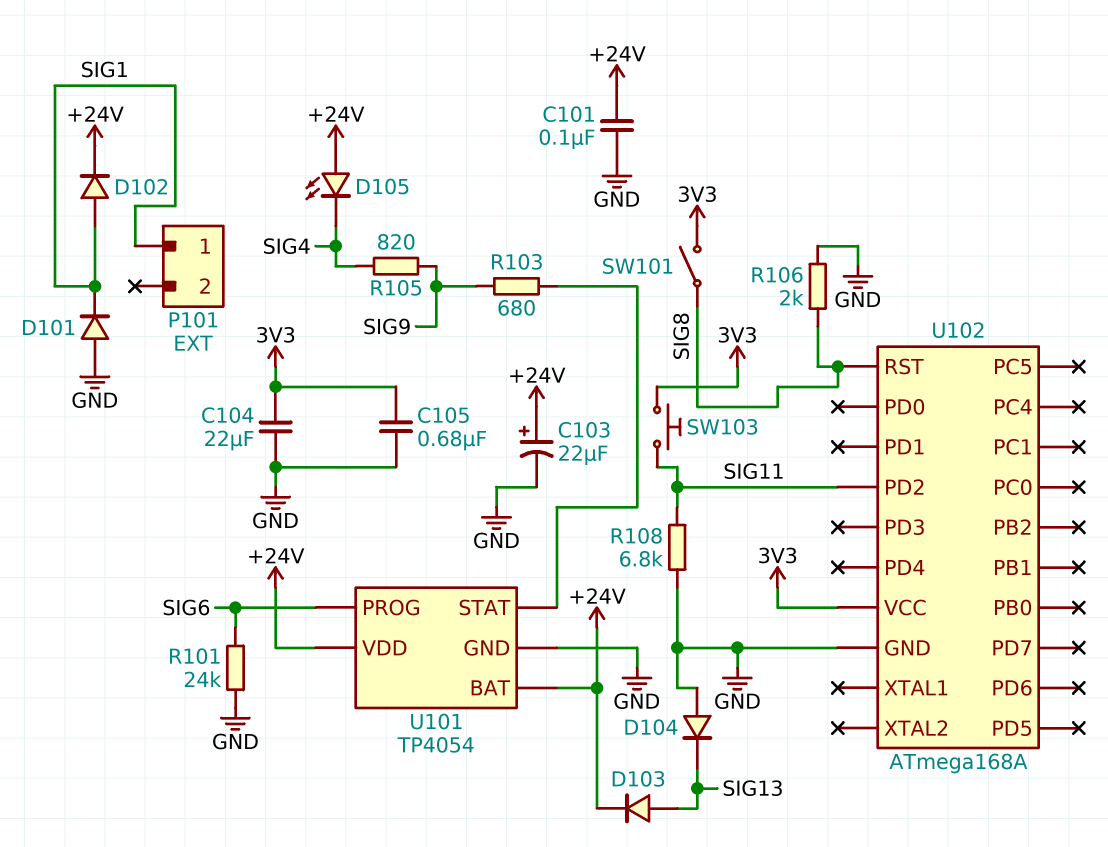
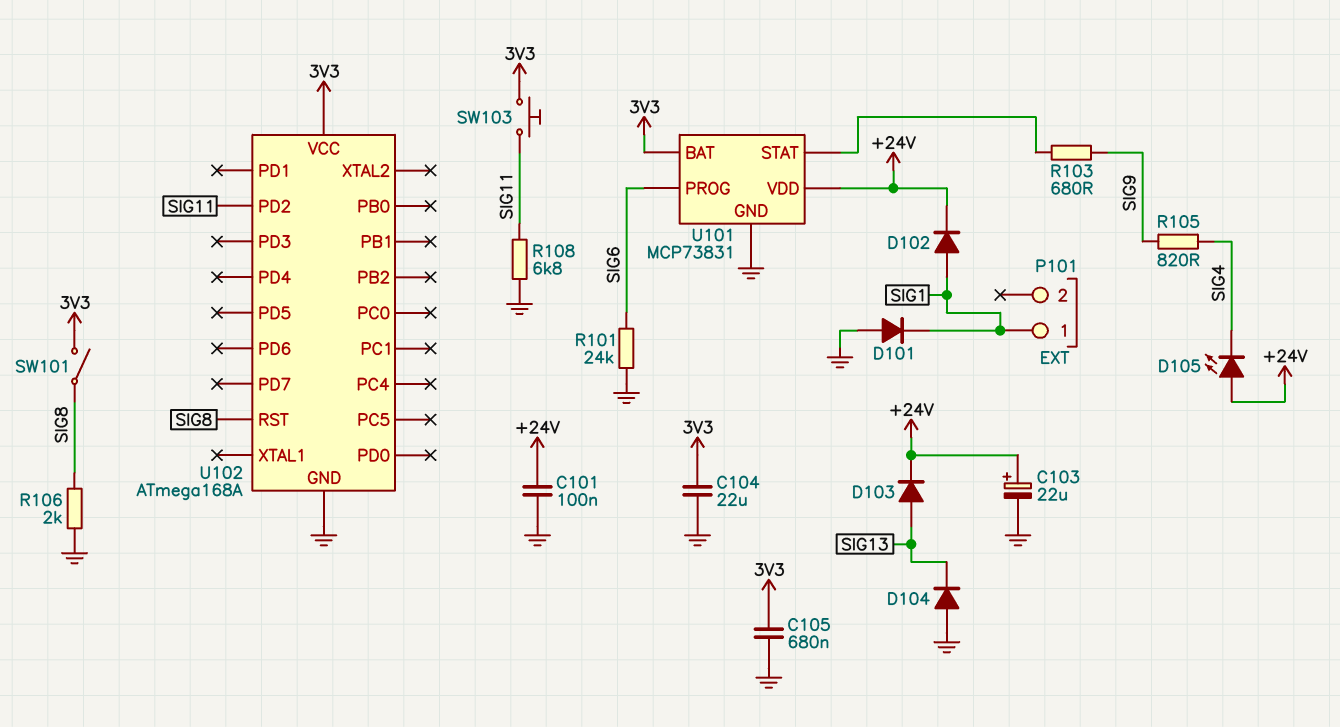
U101: TP4054 -> MCP73831
U101 pin BAT: +24V -> 3V3

